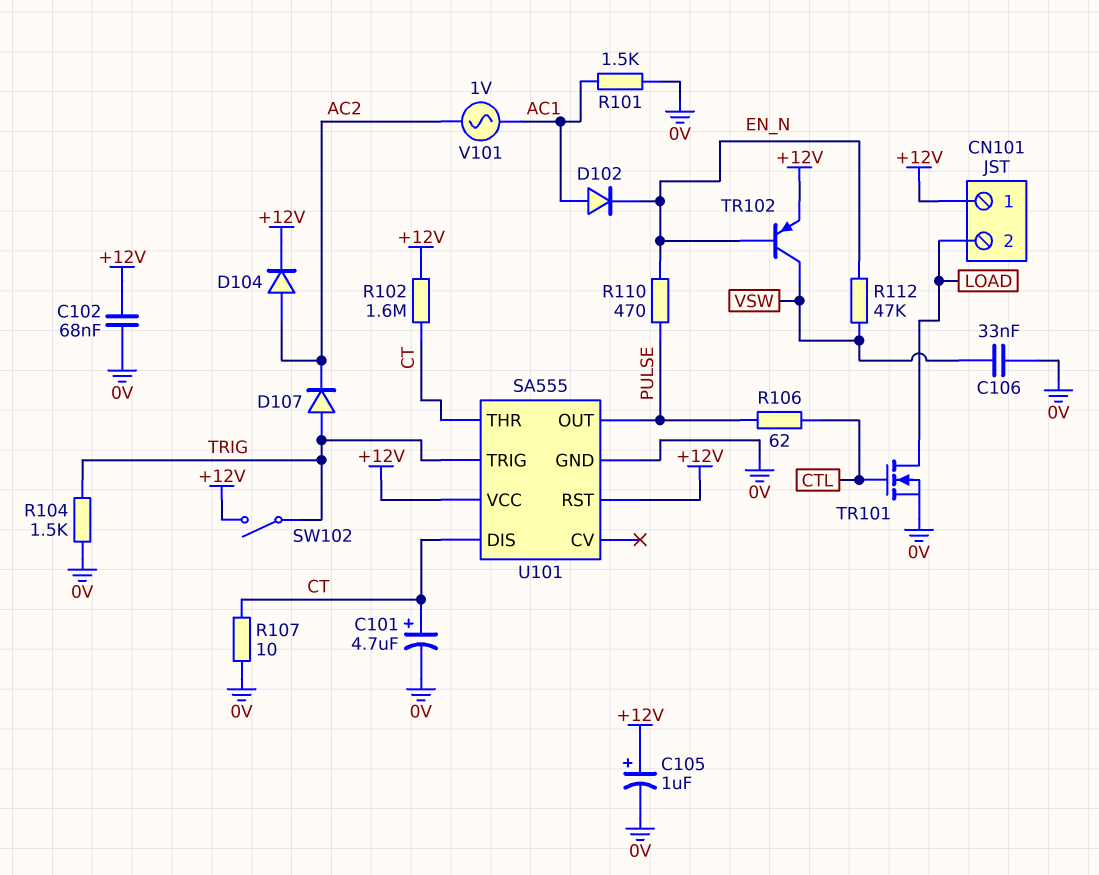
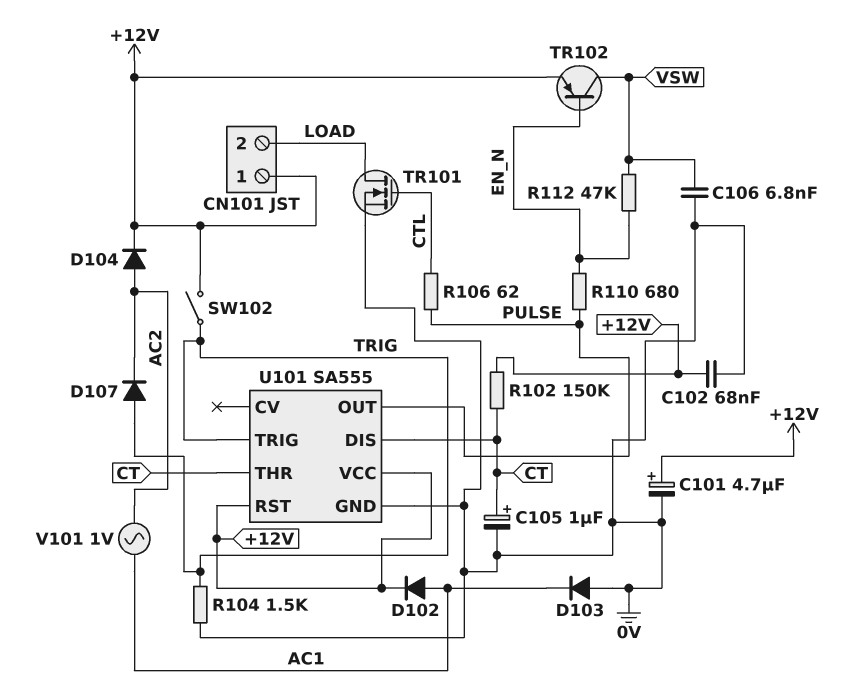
C101: 4.7uF (plus CT, minus 0V) -> 4.7uF (plus +12V, minus 0V)
C105: 1uF (plus +12V, minus 0V) -> 1uF (plus CT, minus 0V)
C106: 33nF (0V, VSW) -> 6.8nF (0V, VSW)
D102: diode (A AC1, K EN_N) -> diode (A AC1, K +12V)
D103: none -> diode (A 0V, K AC1)
R101: 1.5k (0V, AC1) -> none
R102: 1.6M (+12V, CT) -> 150k (+12V, CT)
R107: 10 (0V, CT) -> none
R110: 470 (EN_N, PULSE) -> 680 (EN_N, PULSE)

